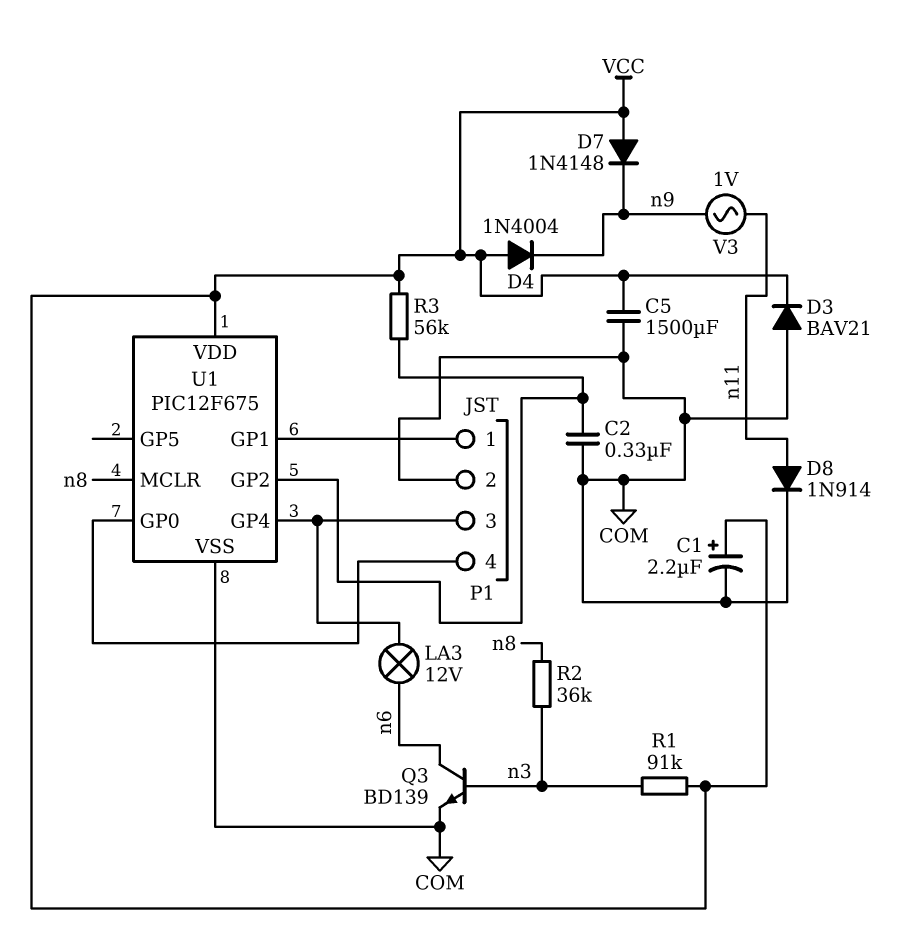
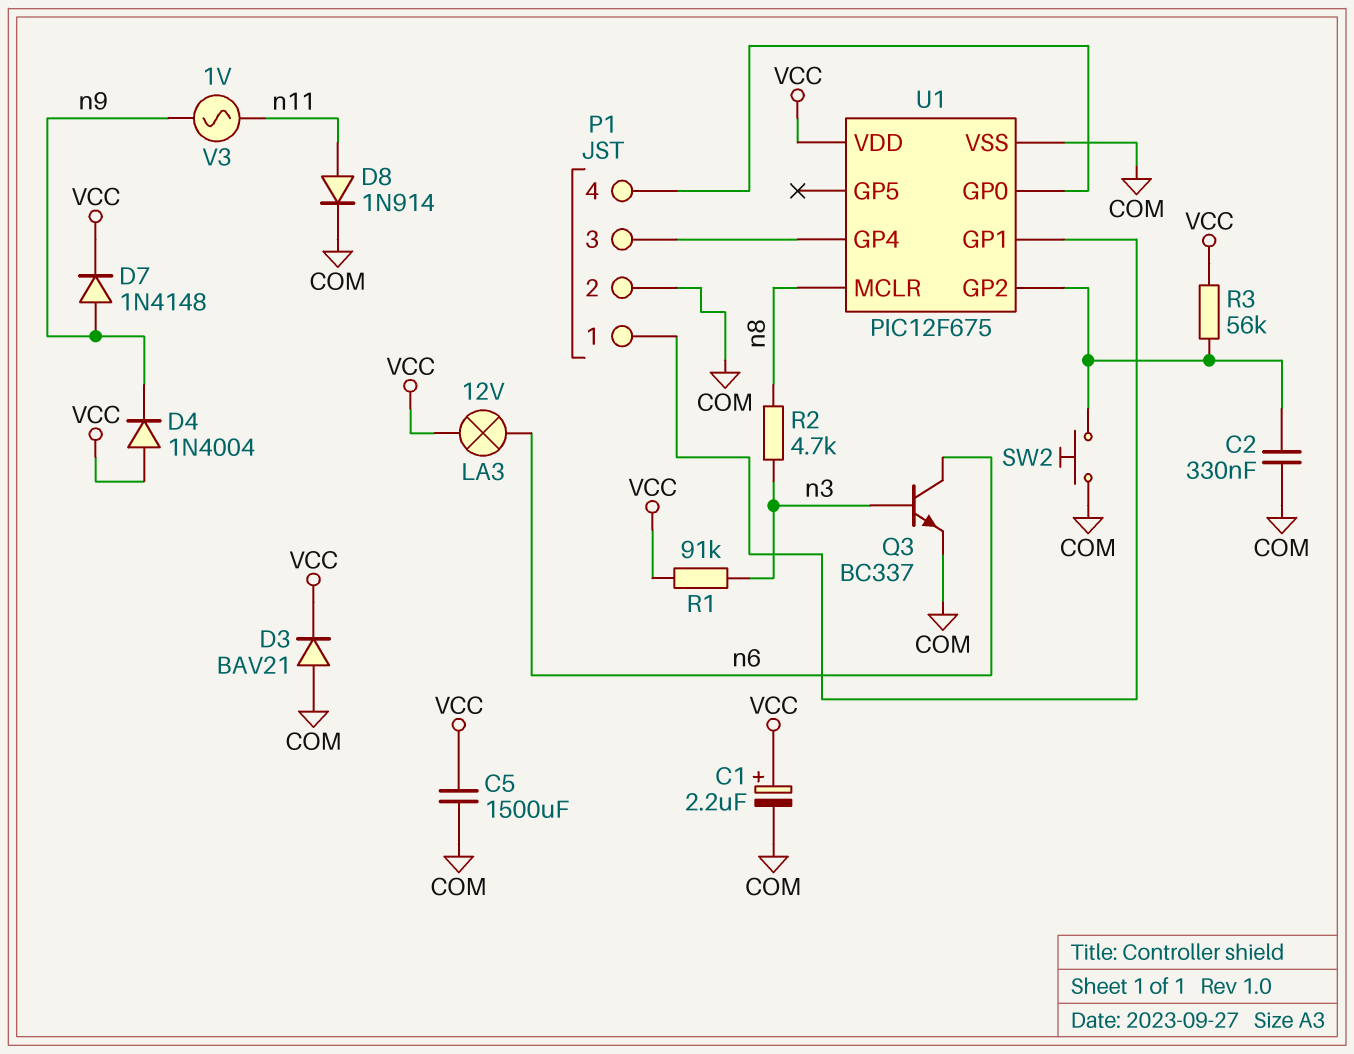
D7: diode 1N4148 (A VCC, K n9) -> diode 1N4148 (A n9, K VCC)
LA3: lamp 12V (P1/3, n6) -> lamp 12V (VCC, n6)
Q3: NPN BD139 (B n3, C n6, E COM) -> NPN BC337 (B n3, C n6, E COM)
R2: 36k (n3, n8) -> 4.7k (n3, n8)
SW2: none -> button (COM, U1/GP2)

